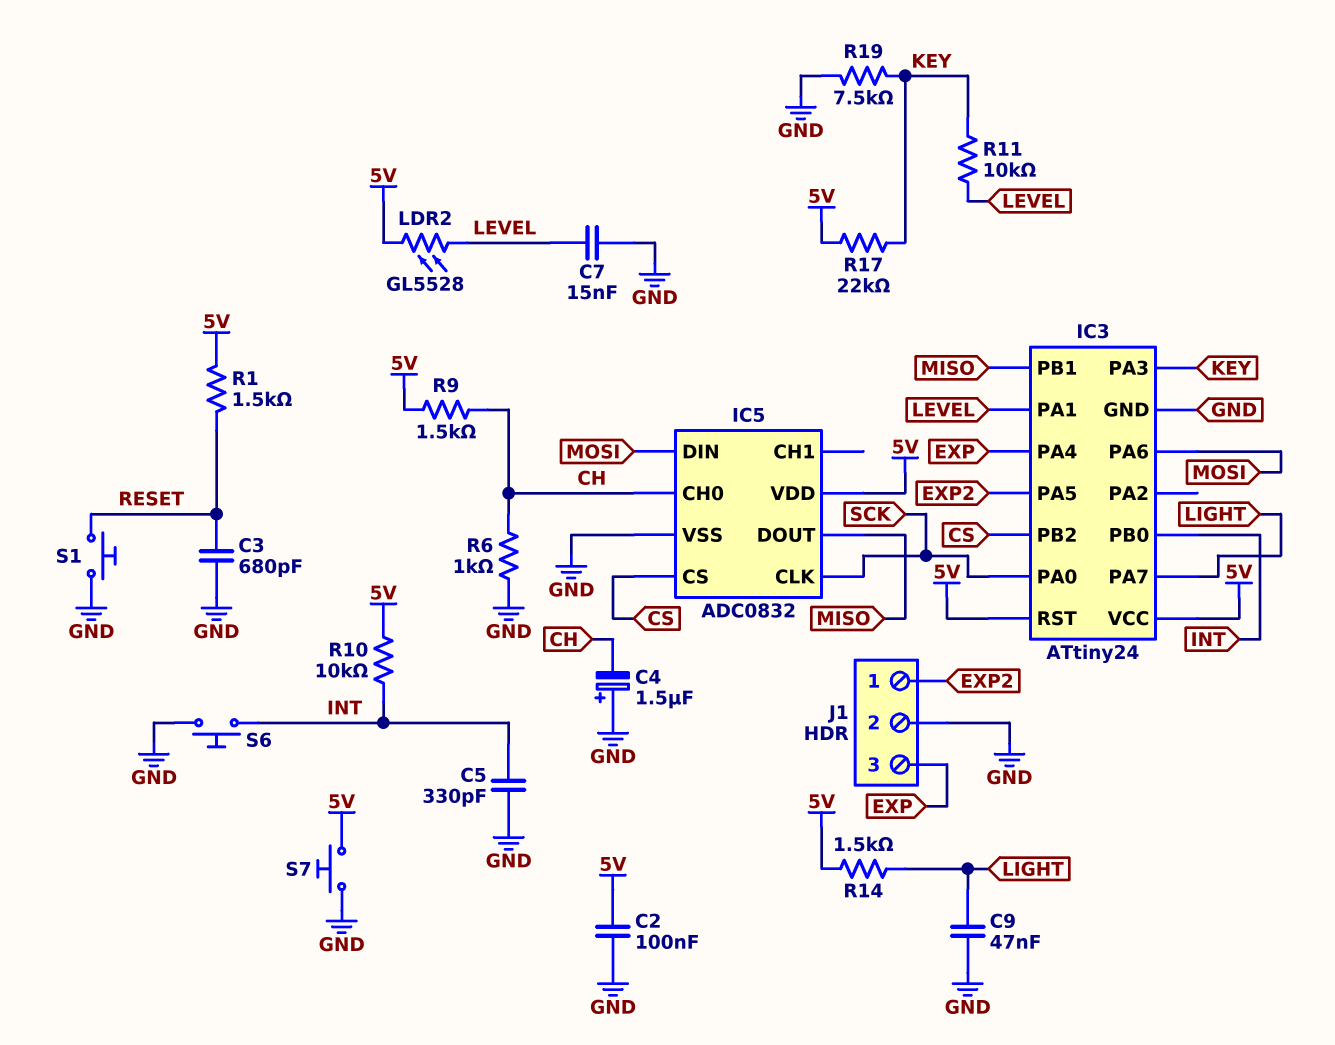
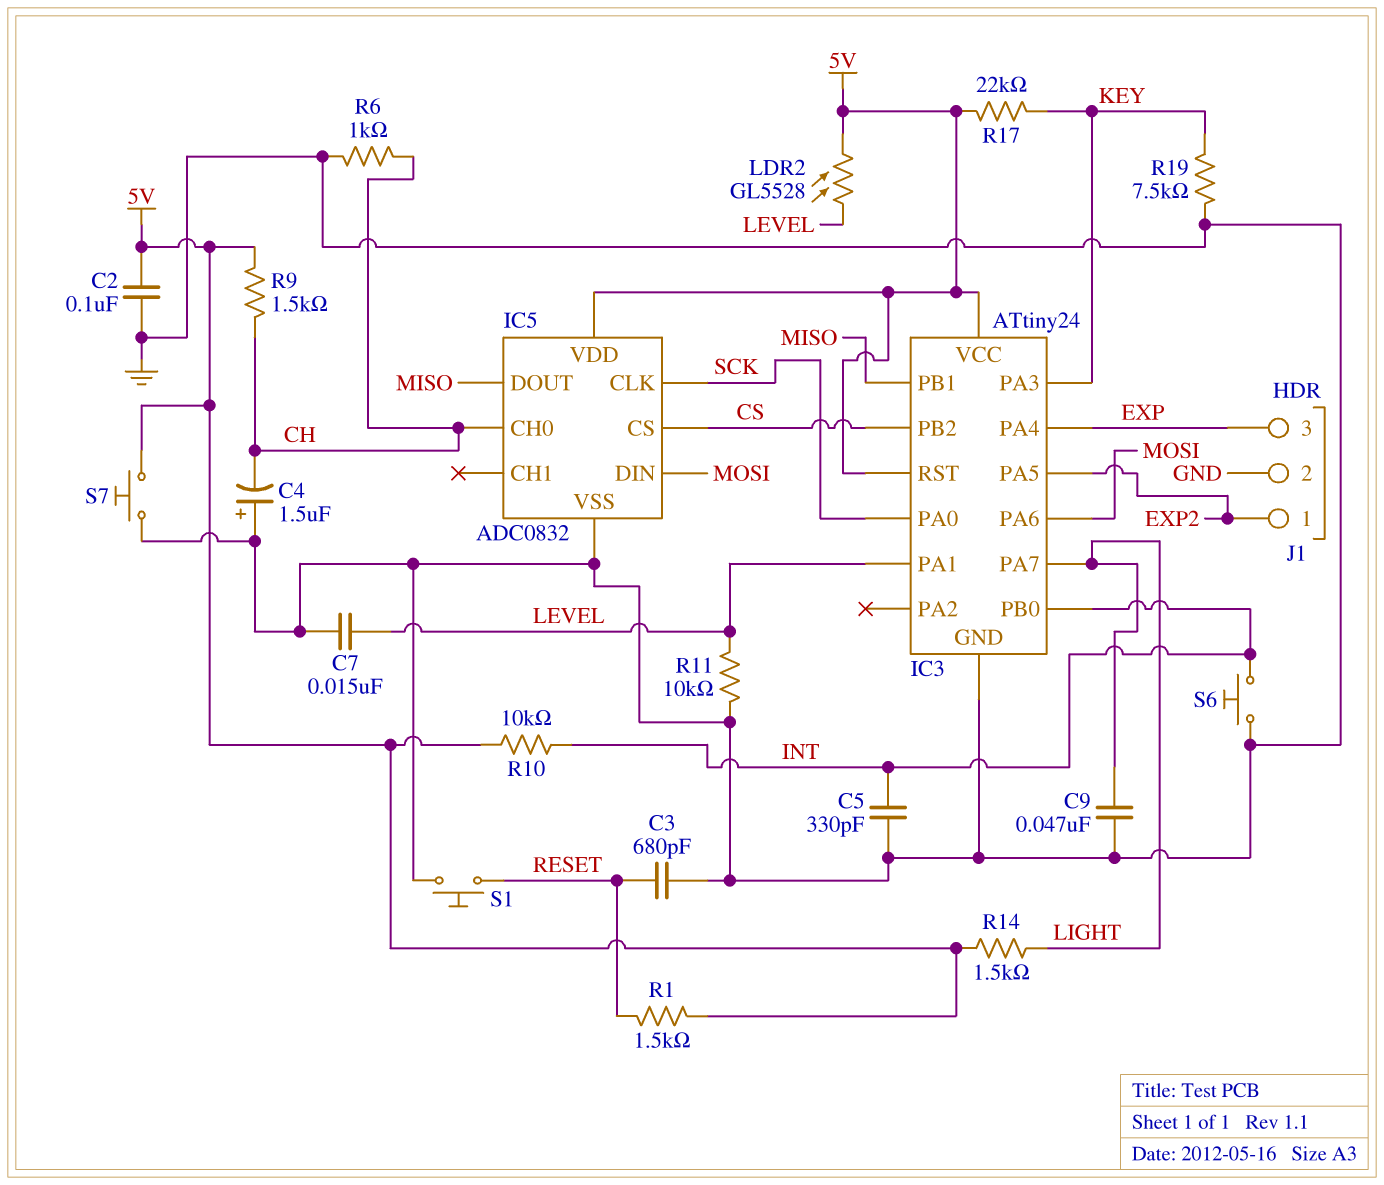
R11: 10k (KEY, LEVEL) -> 10k (GND, LEVEL)

